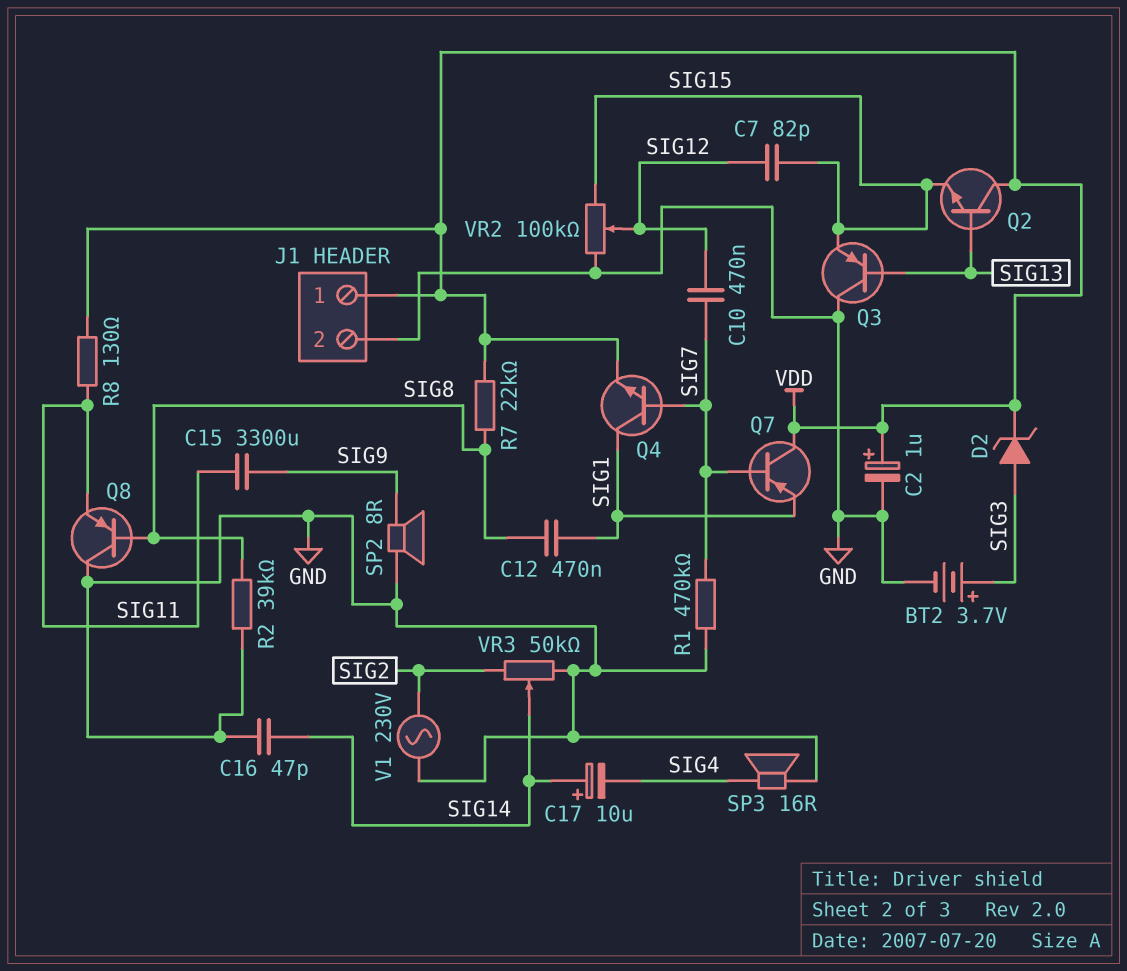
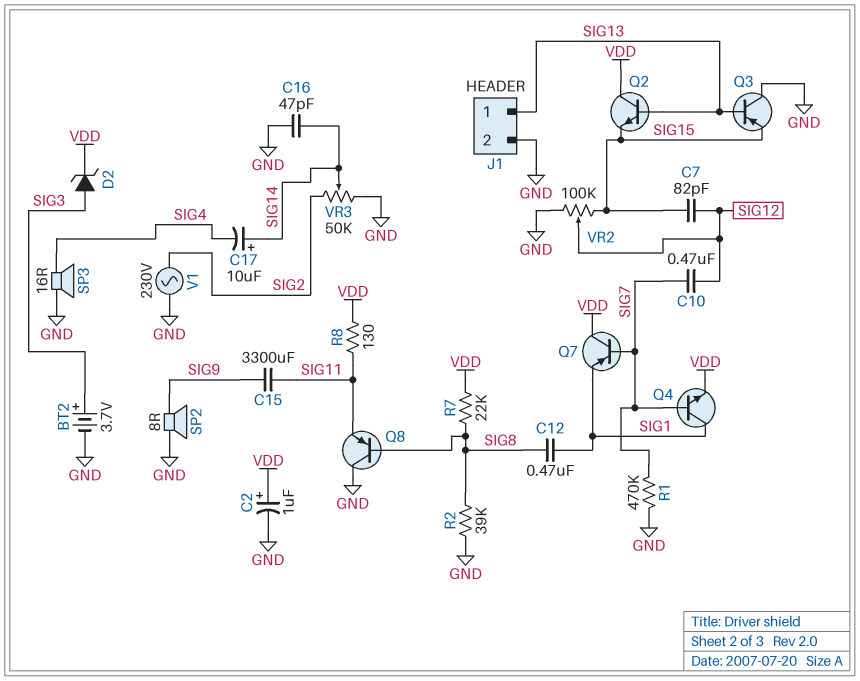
J1 pin 1: VDD -> SIG13

